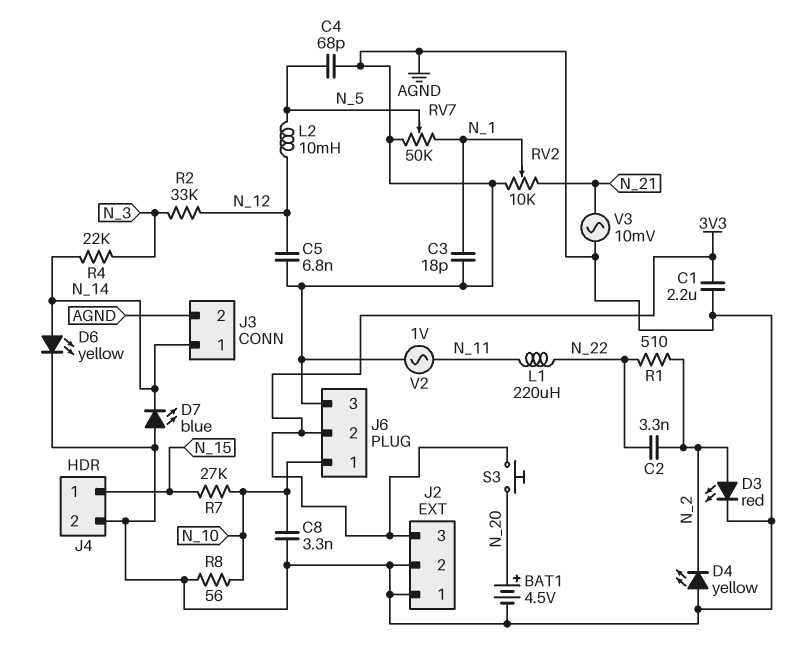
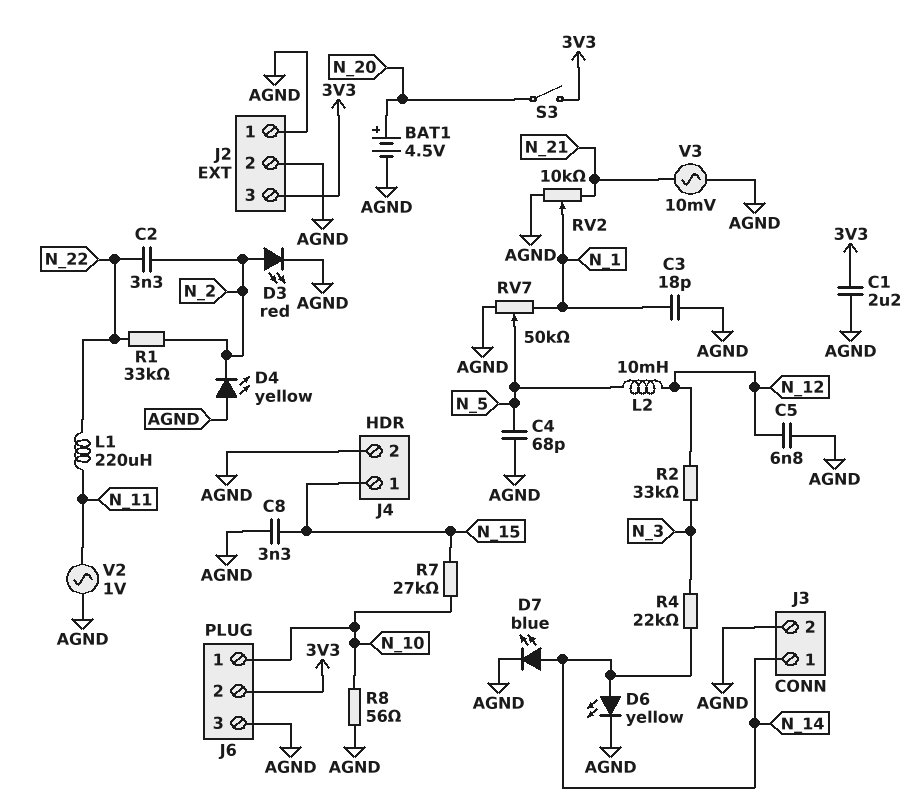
C8: 3.3nF (AGND, N_10) -> 3.3nF (AGND, N_15)
D7: LED blue (A AGND, K N_14) -> LED blue (A N_14, K AGND)
R1: 510 (N_2, N_22) -> 33k (N_2, N_22)
S3: button (3V3, N_20) -> switch (3V3, N_20)

